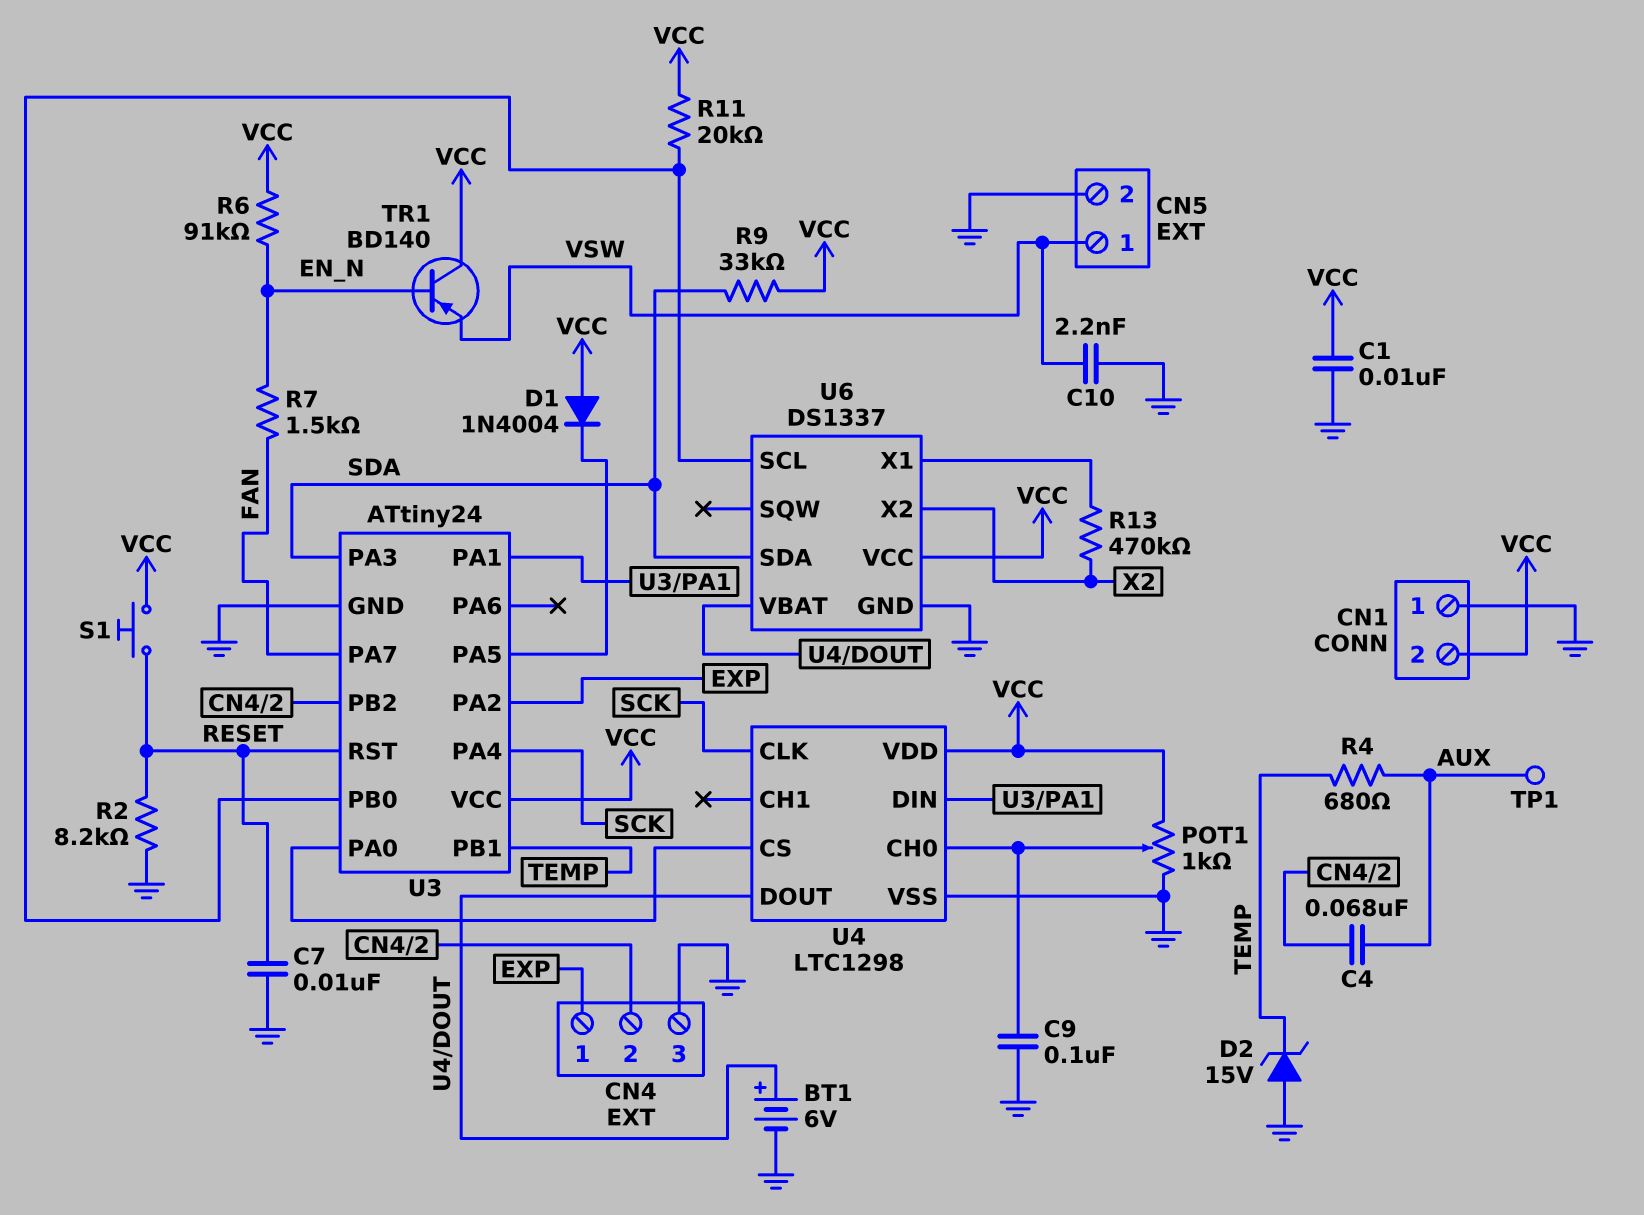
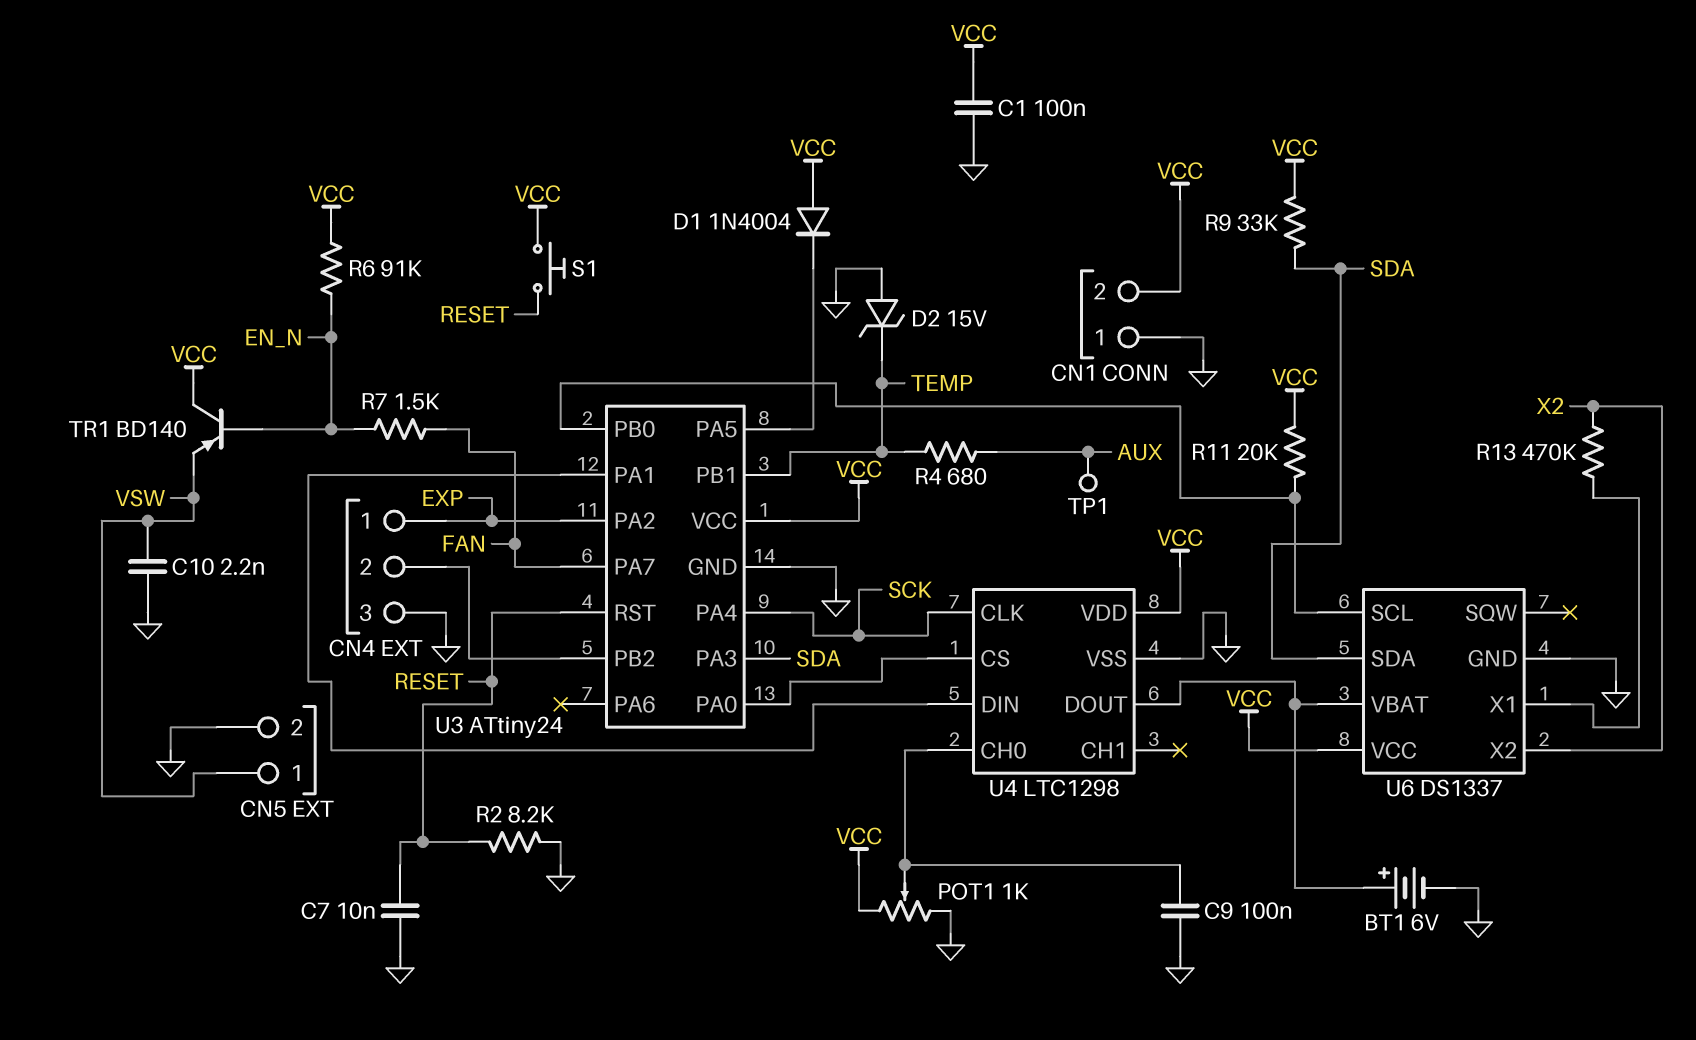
C1: 10nF (GND, VCC) -> 100nF (GND, VCC)
C4: 68nF (AUX, CN4/2) -> none

